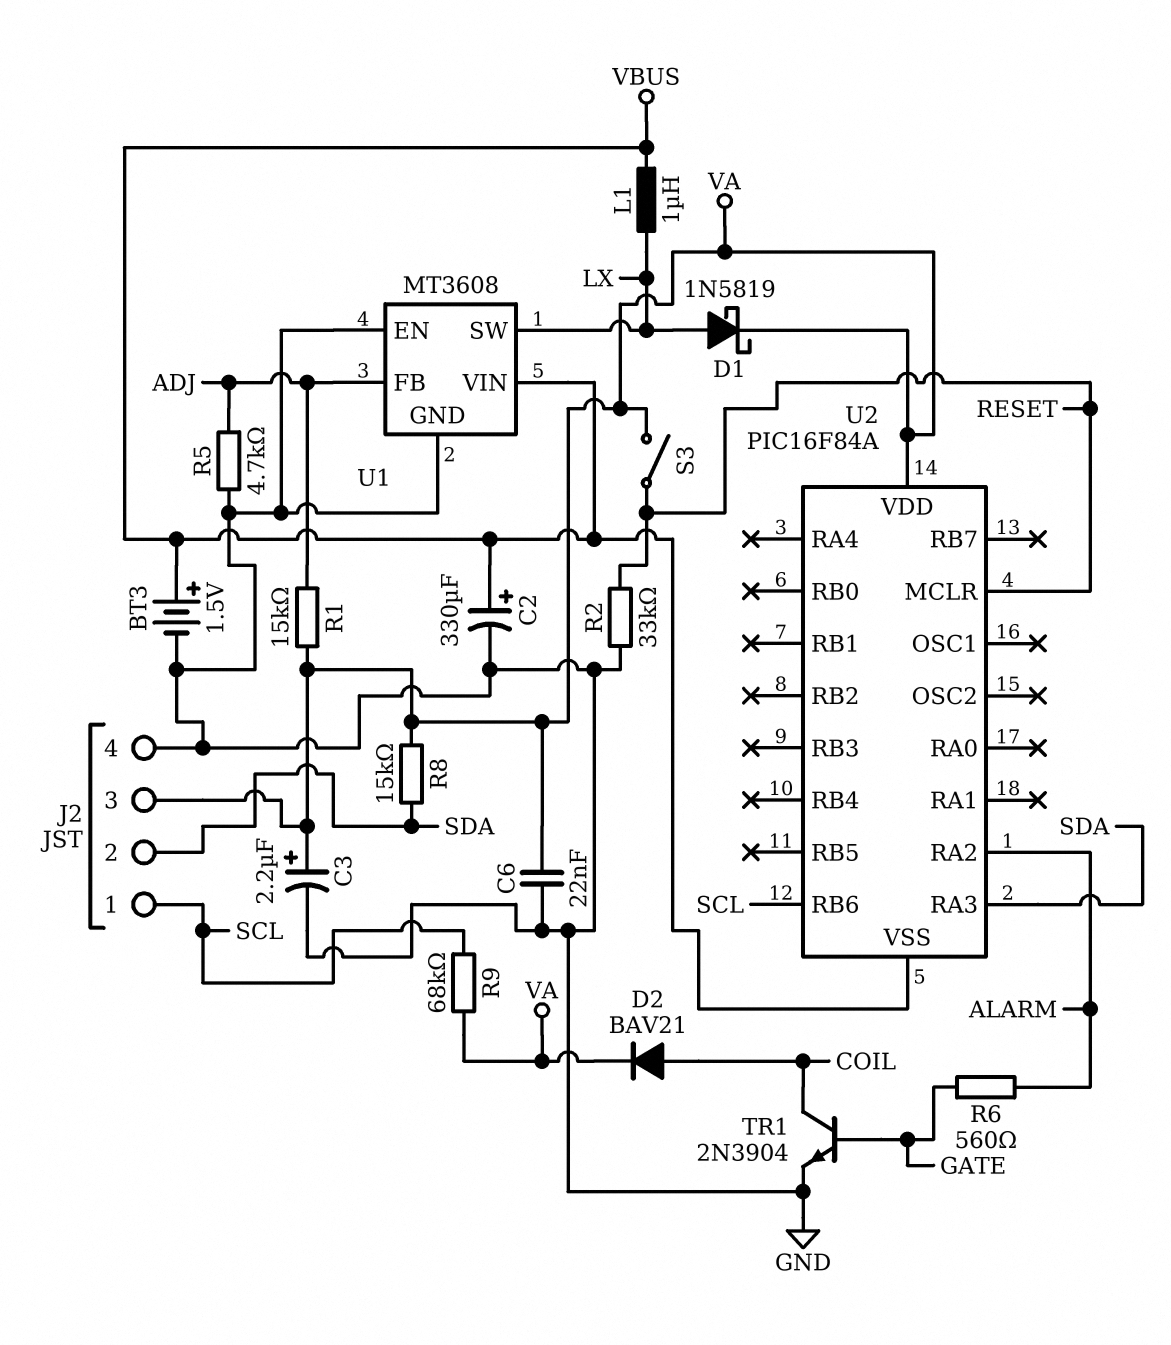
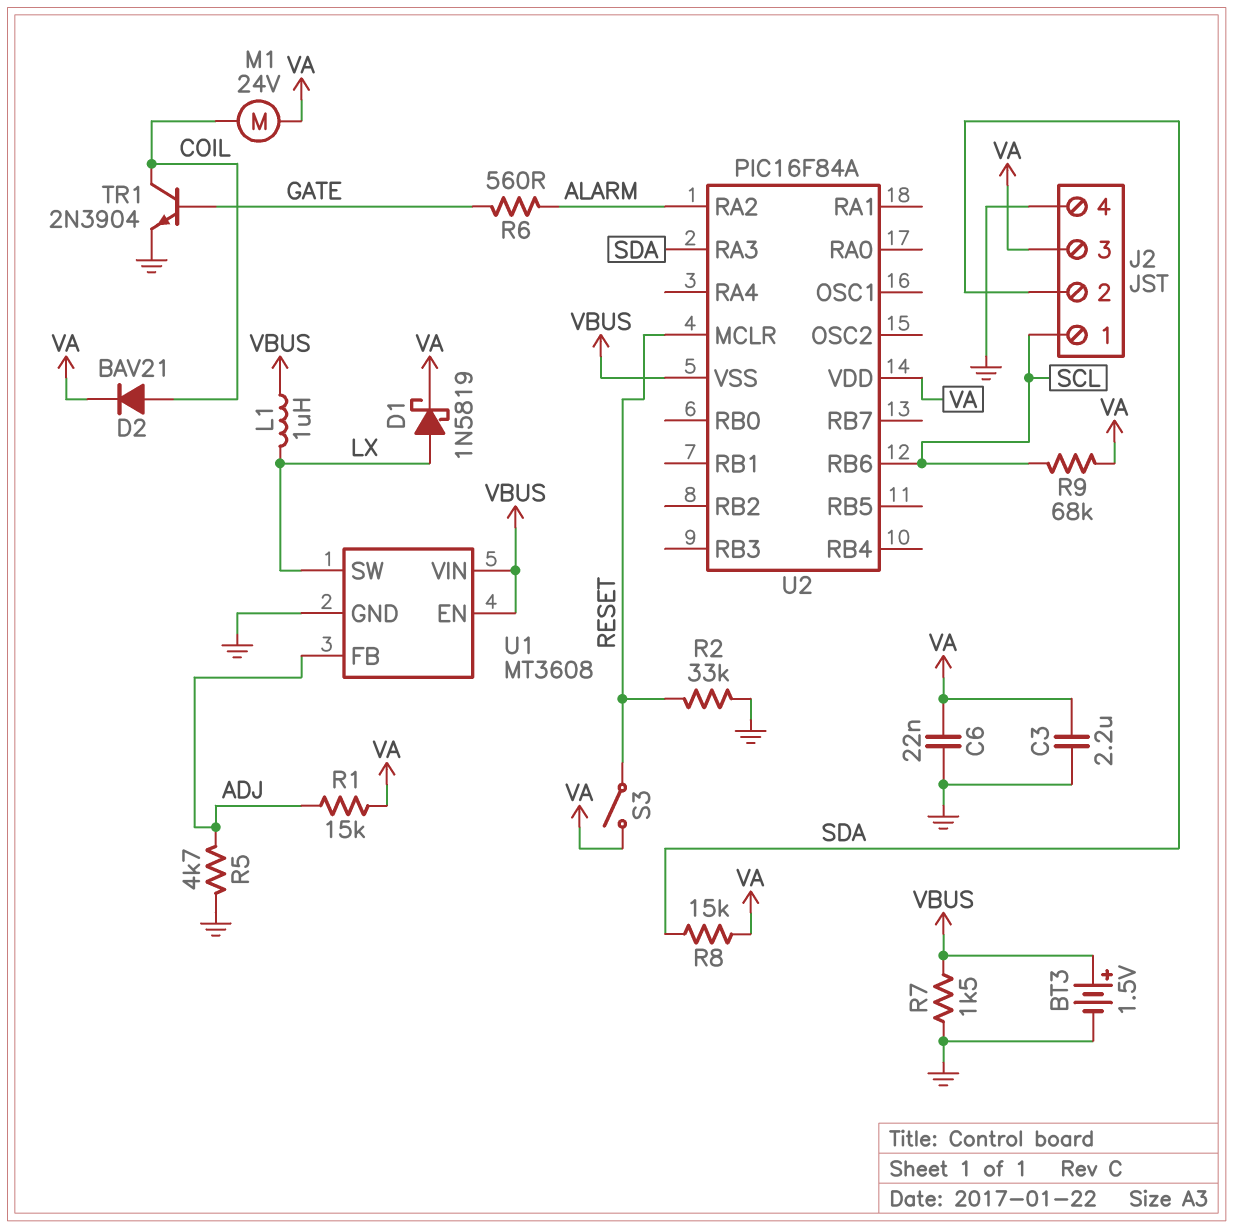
C2: 330uF (plus VBUS, minus GND) -> none
C3: 2.2uF (plus VA, minus GND) -> 2.2uF (GND, VA)
M1: none -> motor 24V (COIL, VA)
R7: none -> 1.5k (GND, VBUS)
U1 pin EN: GND -> VBUS

